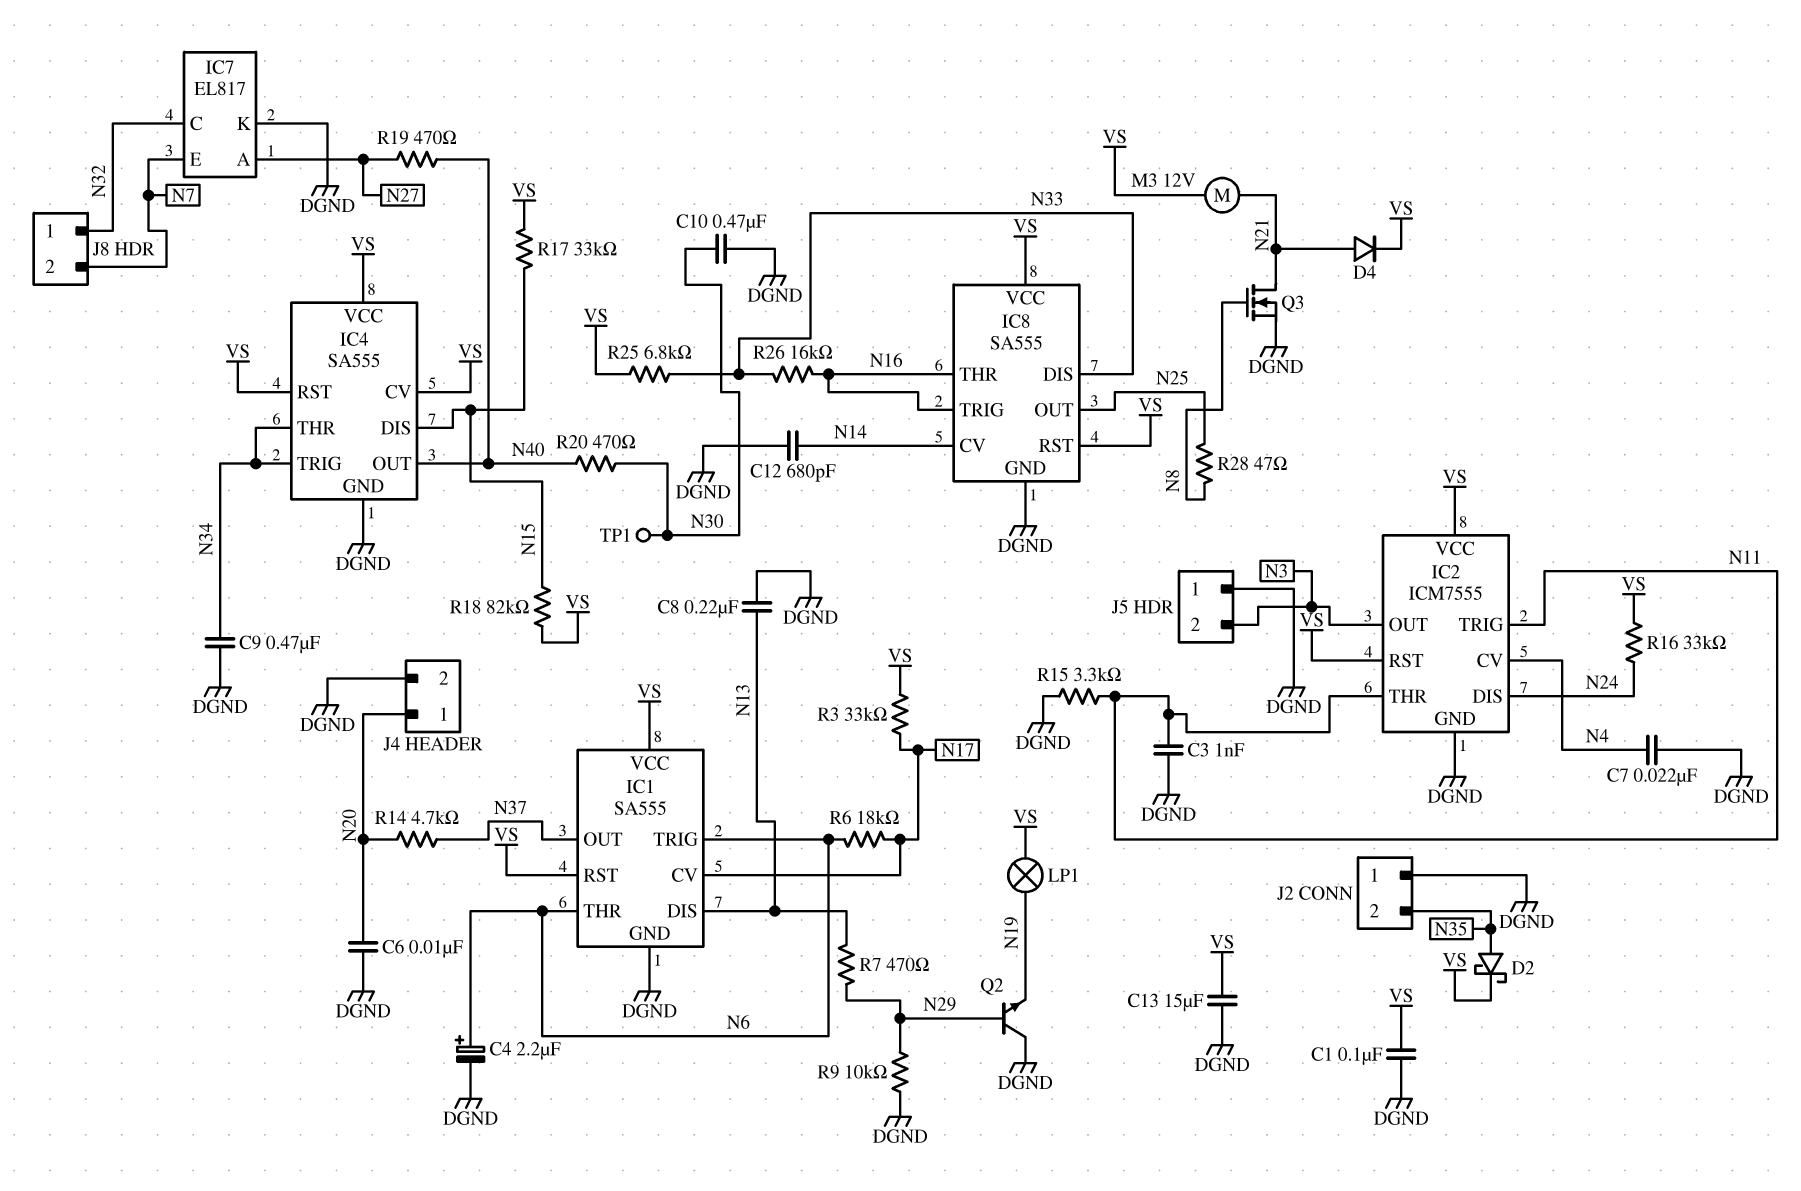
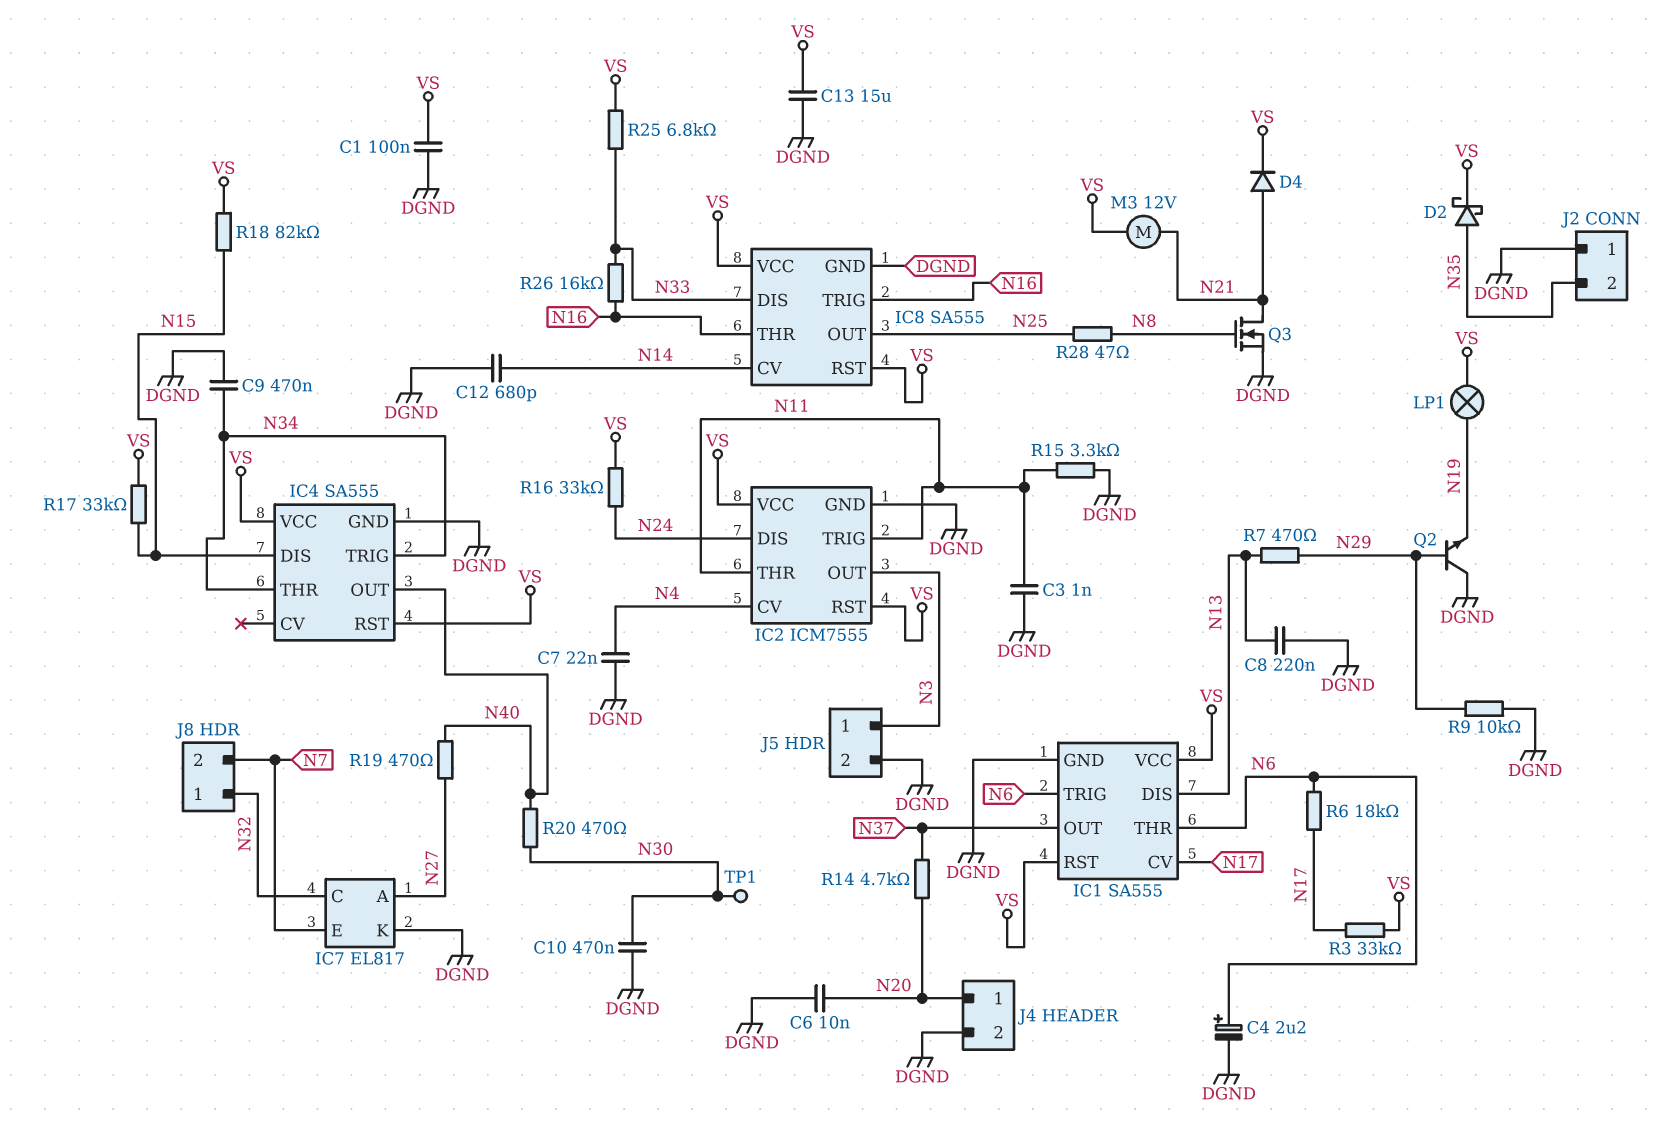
IC4 pin CV: VS -> none
J5 pin 1: DGND -> N3
J5 pin 2: N3 -> DGND

